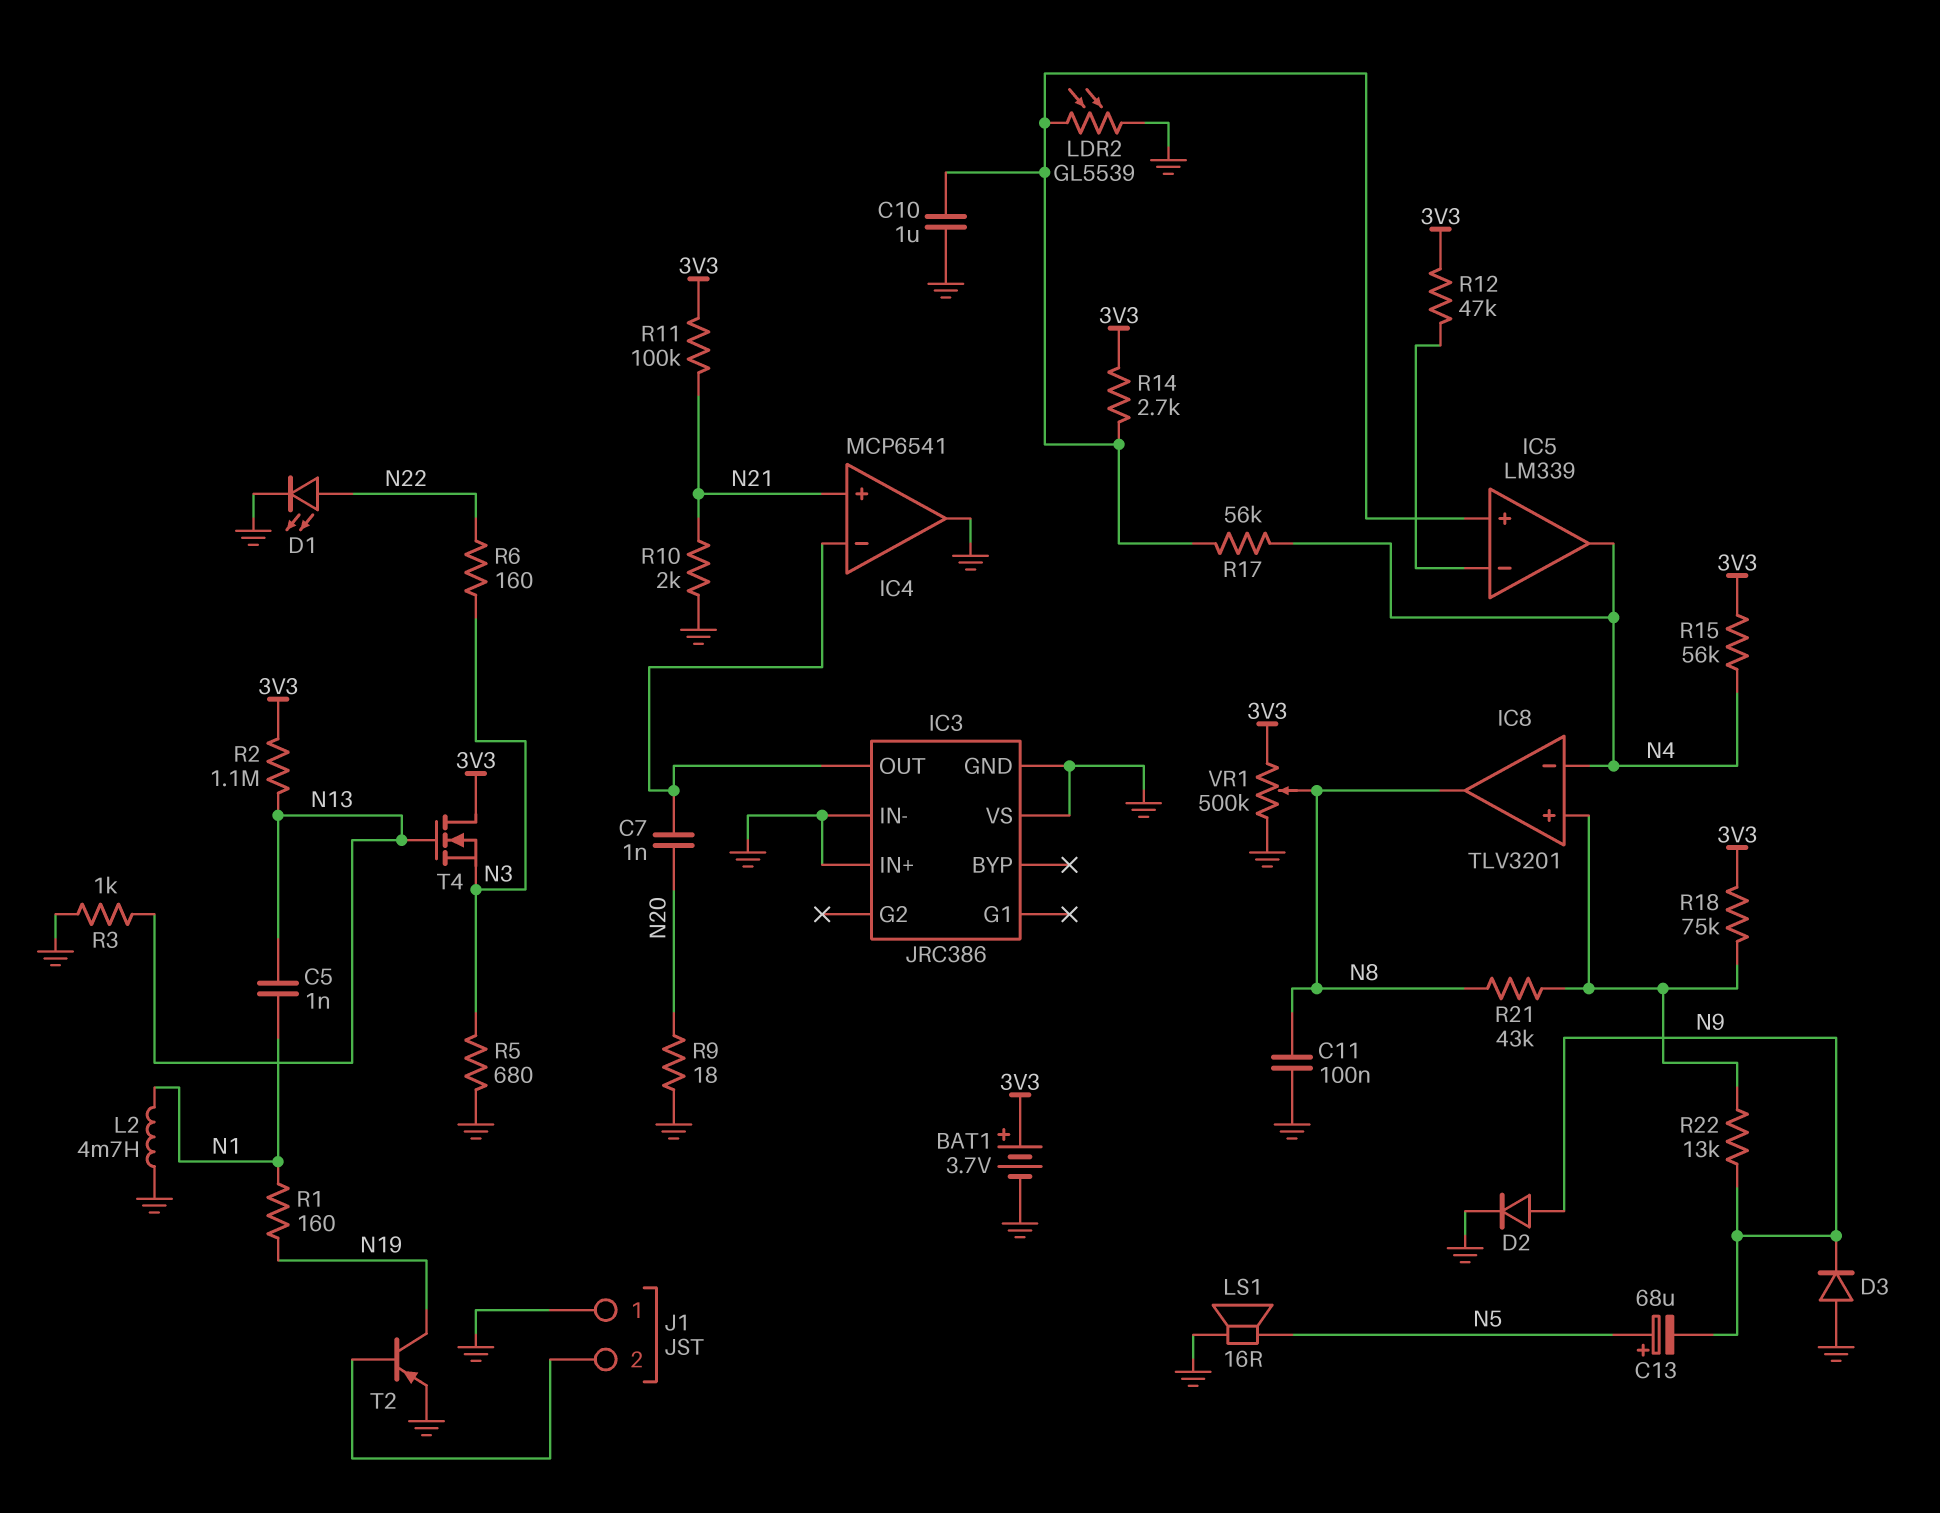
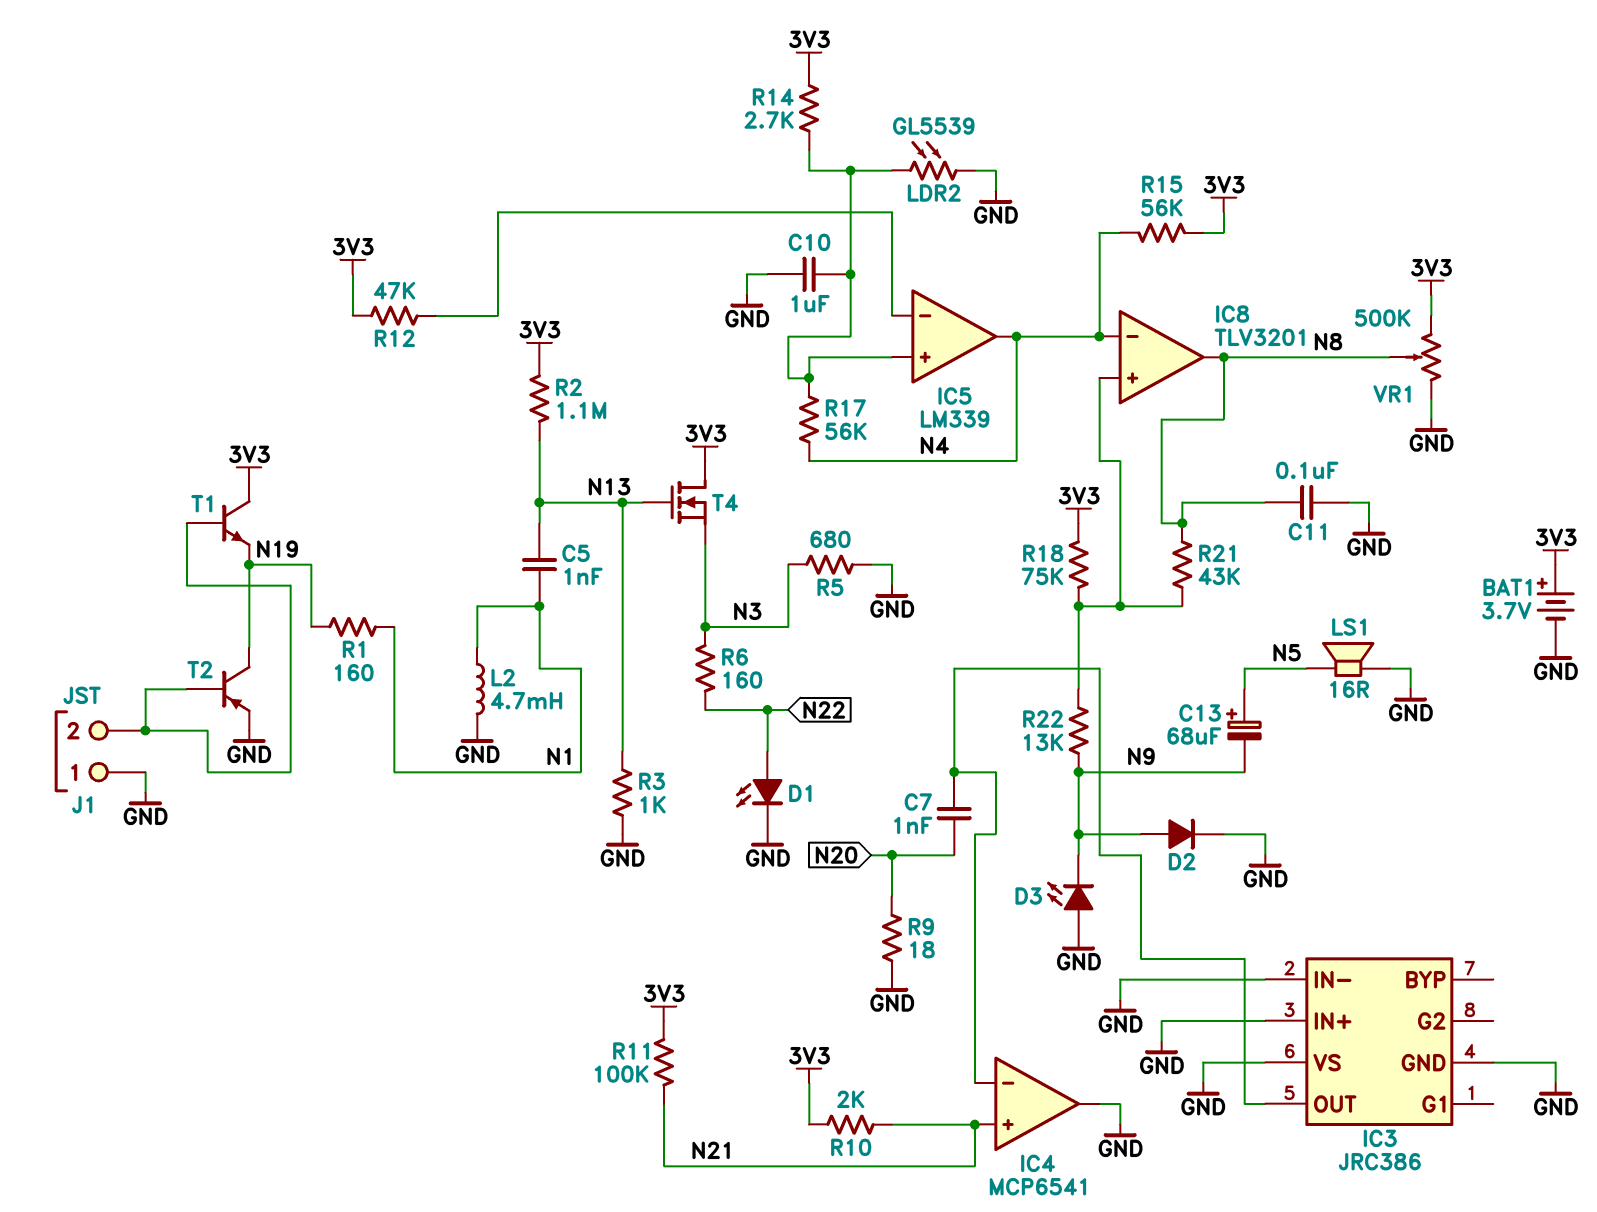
D3: diode (A GND, K N9) -> LED (A GND, K N9)
R10: 2k (GND, N21) -> 2k (3V3, N21)
T1: none -> NPN (B J1/2, C 3V3, E N19)

